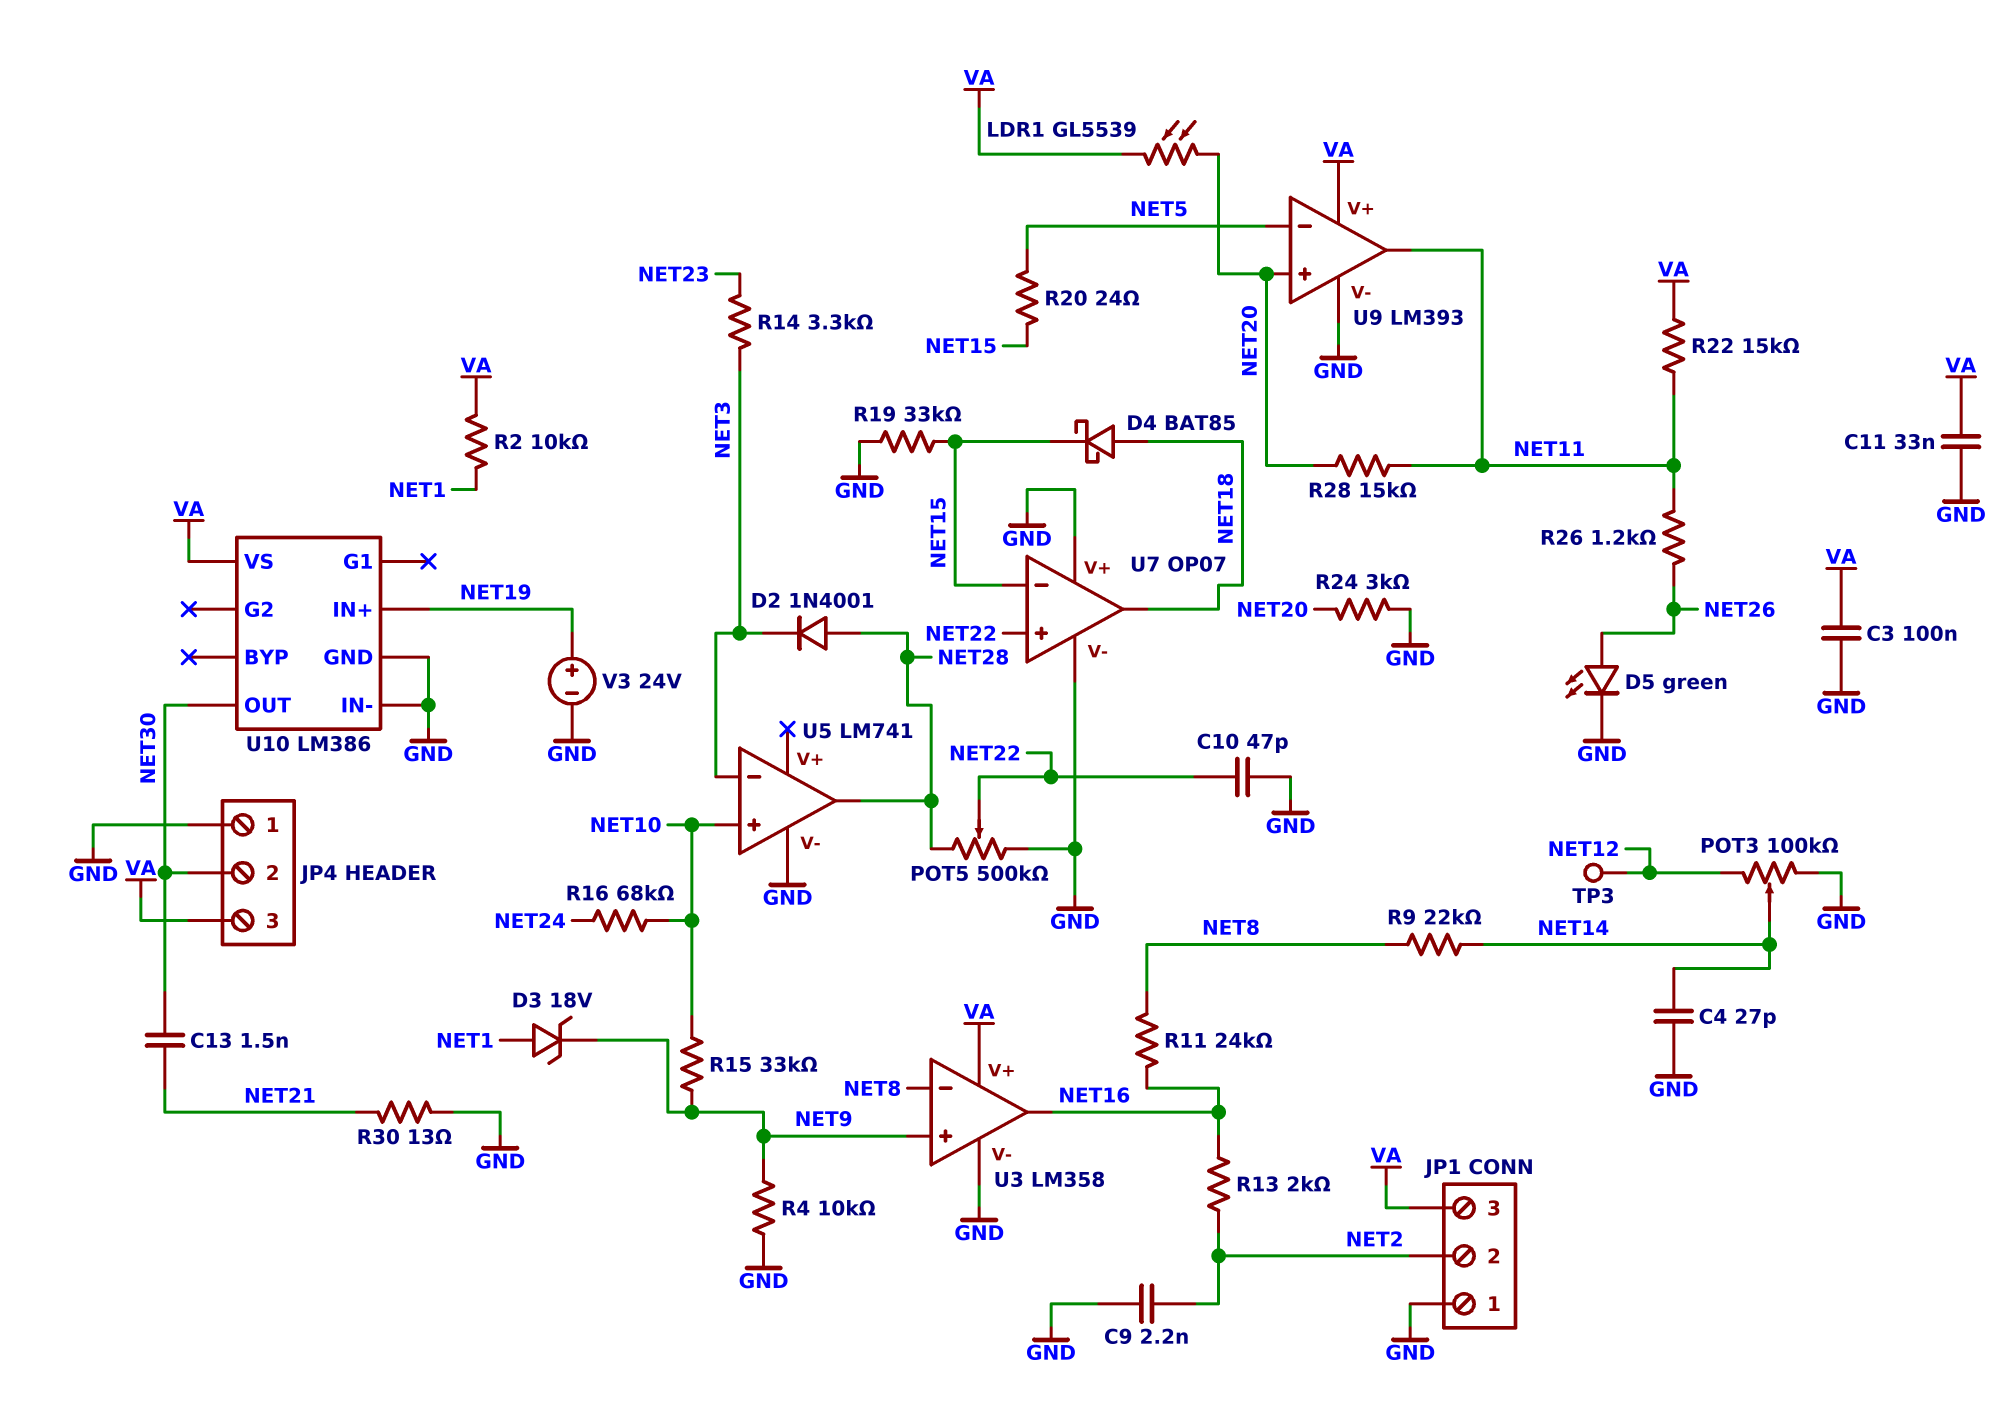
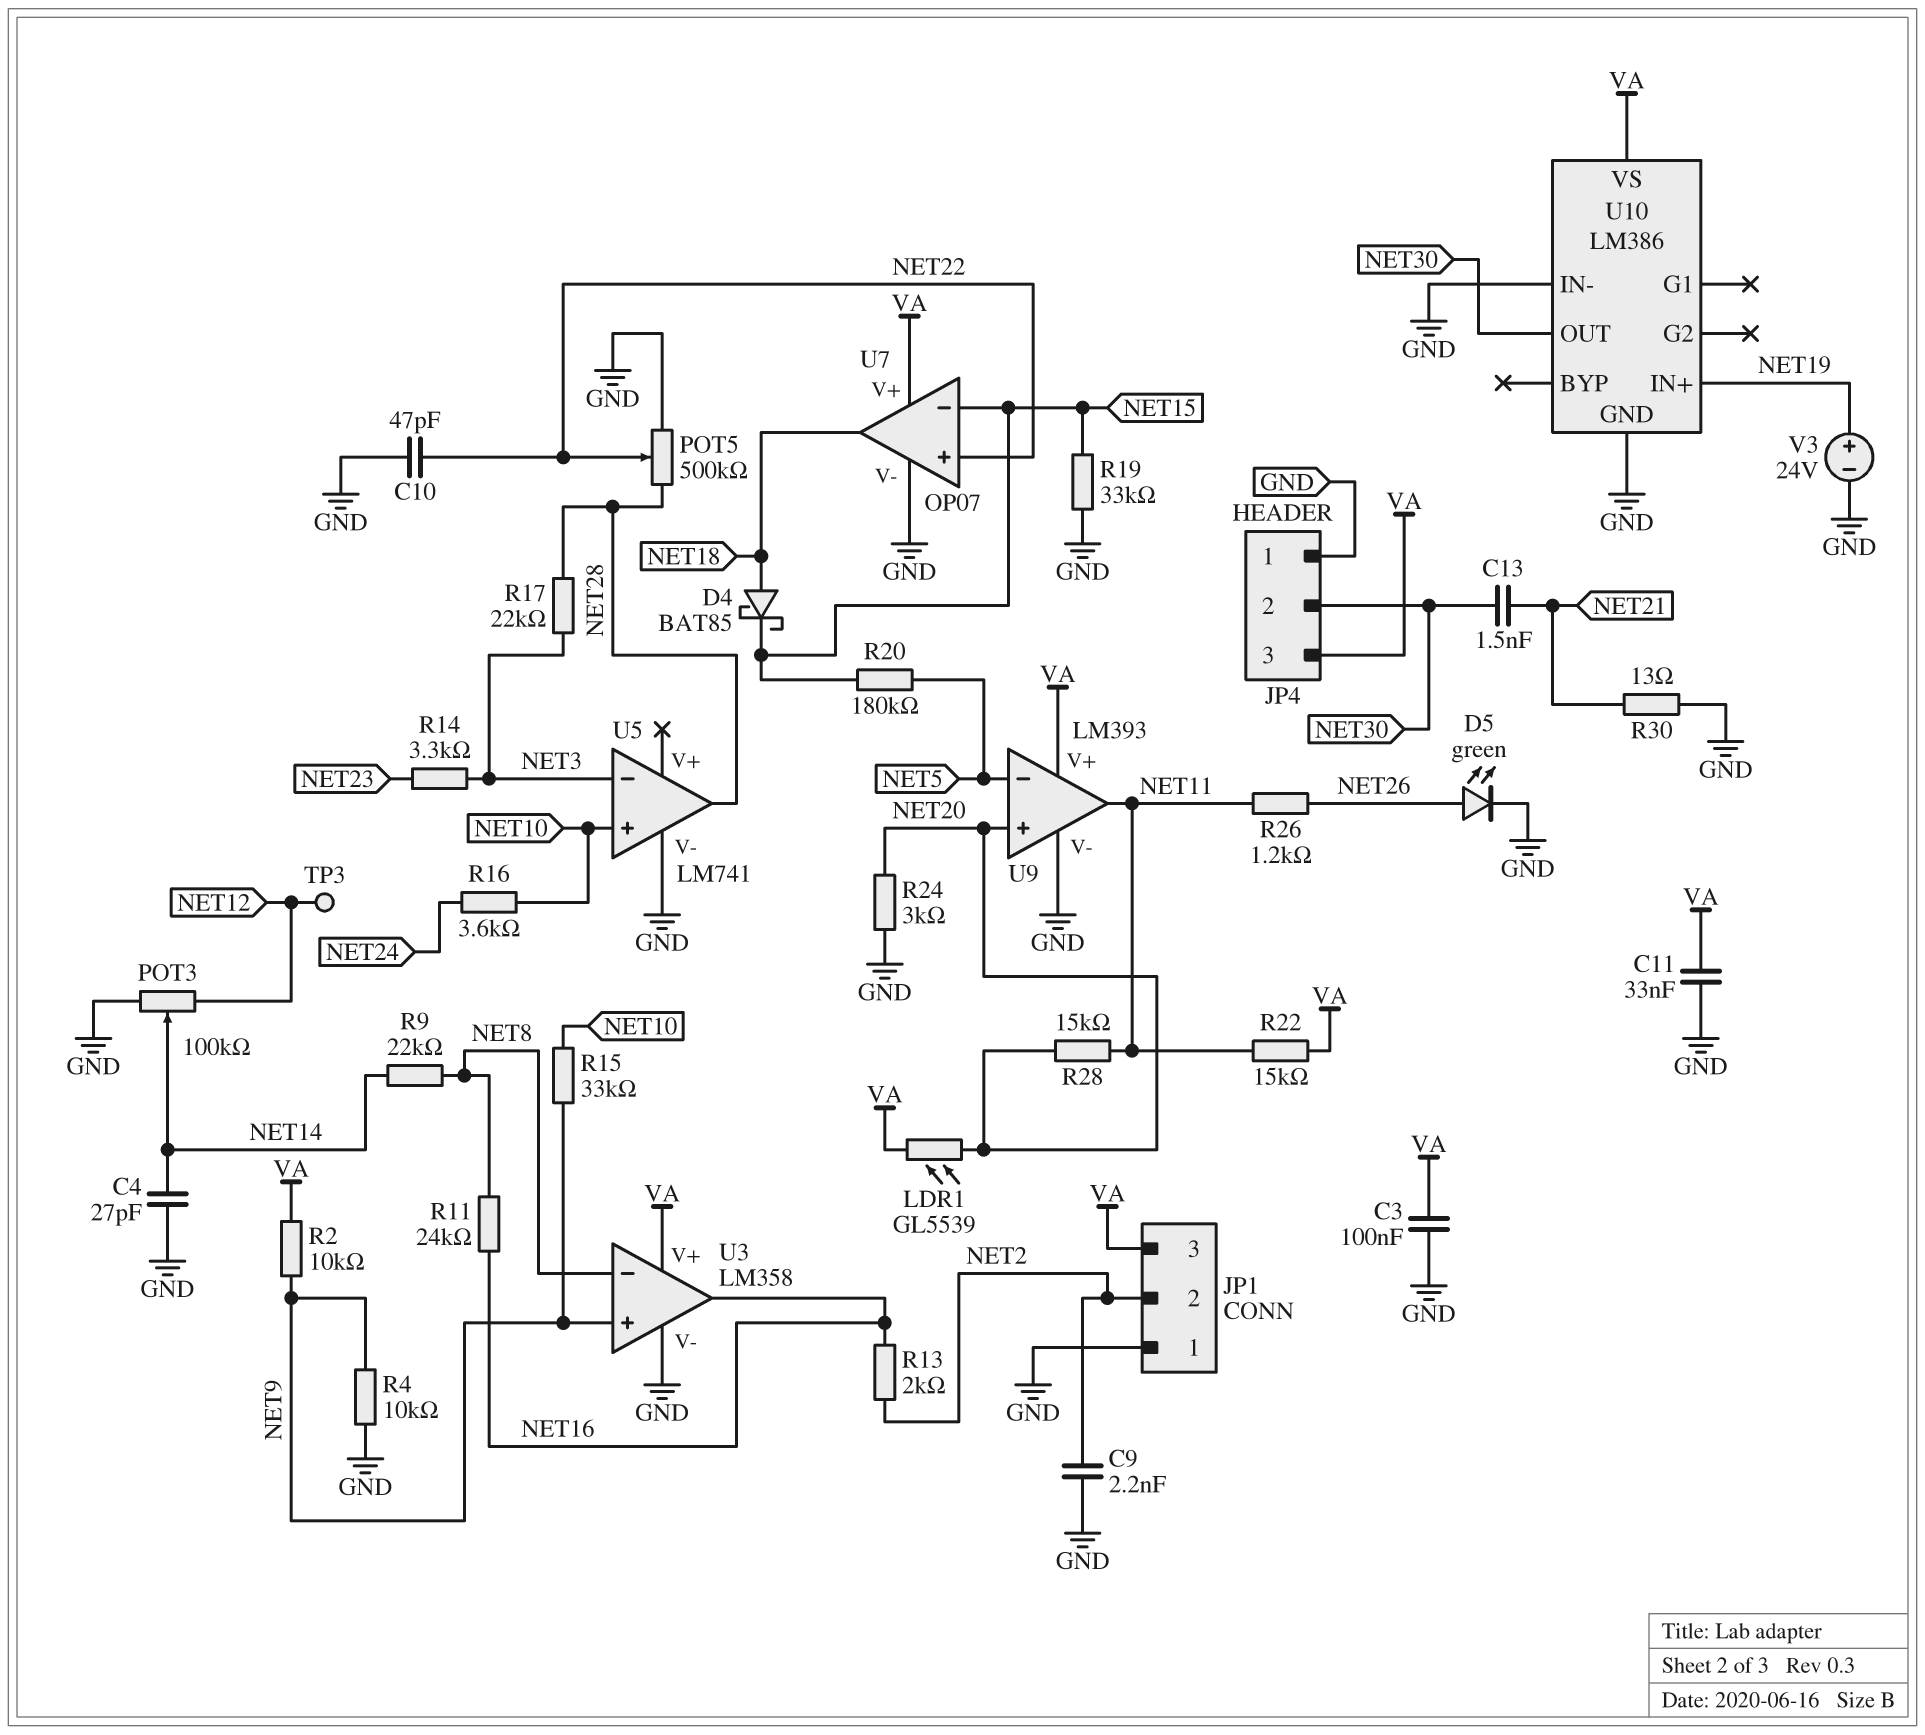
D2: diode 1N4001 (A NET28, K NET3) -> none
D3: zener 18V (A NET1, K NET9) -> none
R2: 10k (NET1, VA) -> 10k (NET9, VA)
R16: 68k (NET10, NET24) -> 3.6k (NET10, NET24)
R17: none -> 22k (NET3, NET28)
R20: 24 (NET5, NET15) -> 180k (NET5, NET15)
U7 pin V+: GND -> VA

